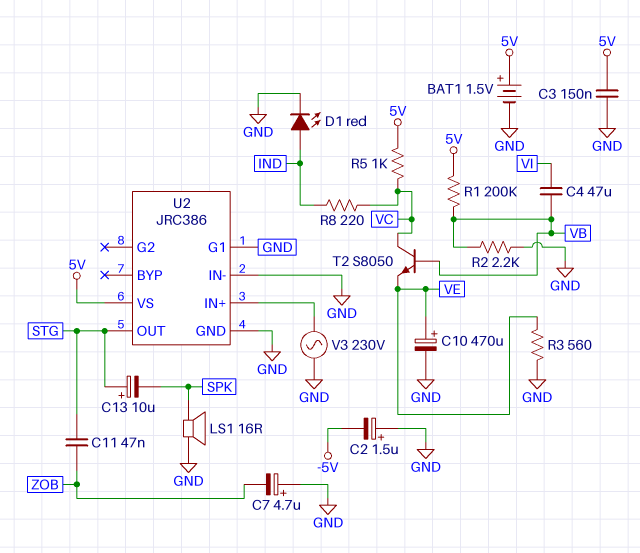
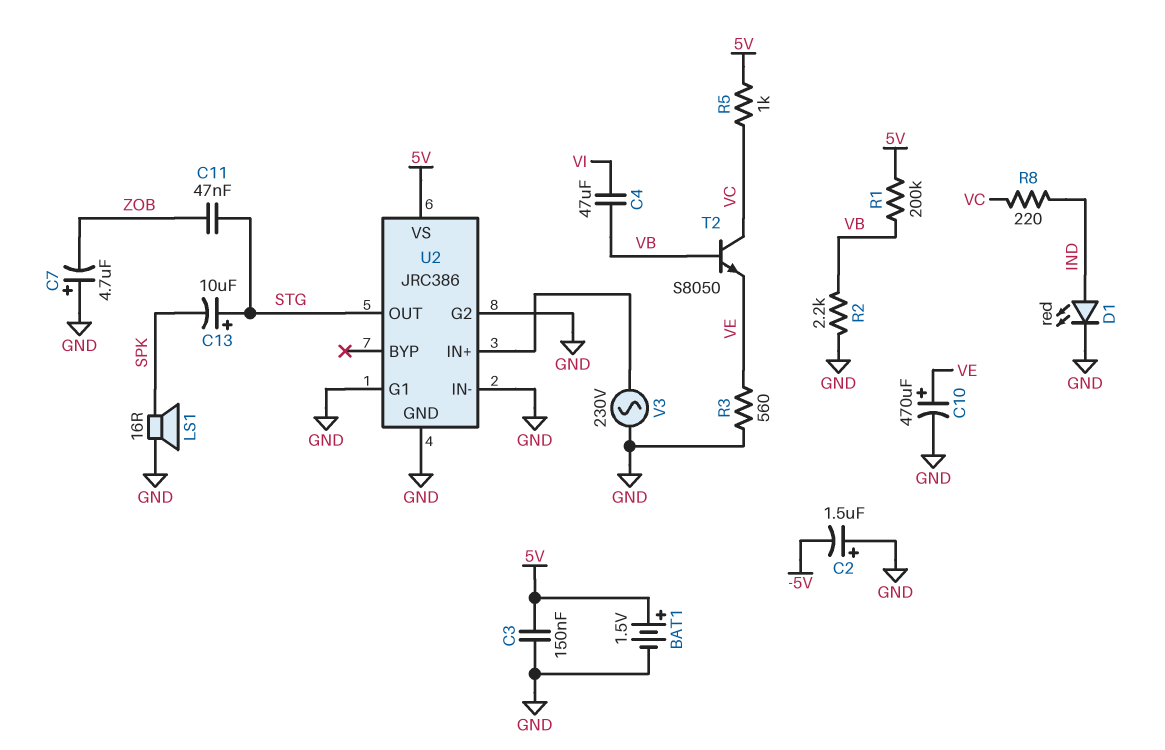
U2 pin G2: none -> GND

